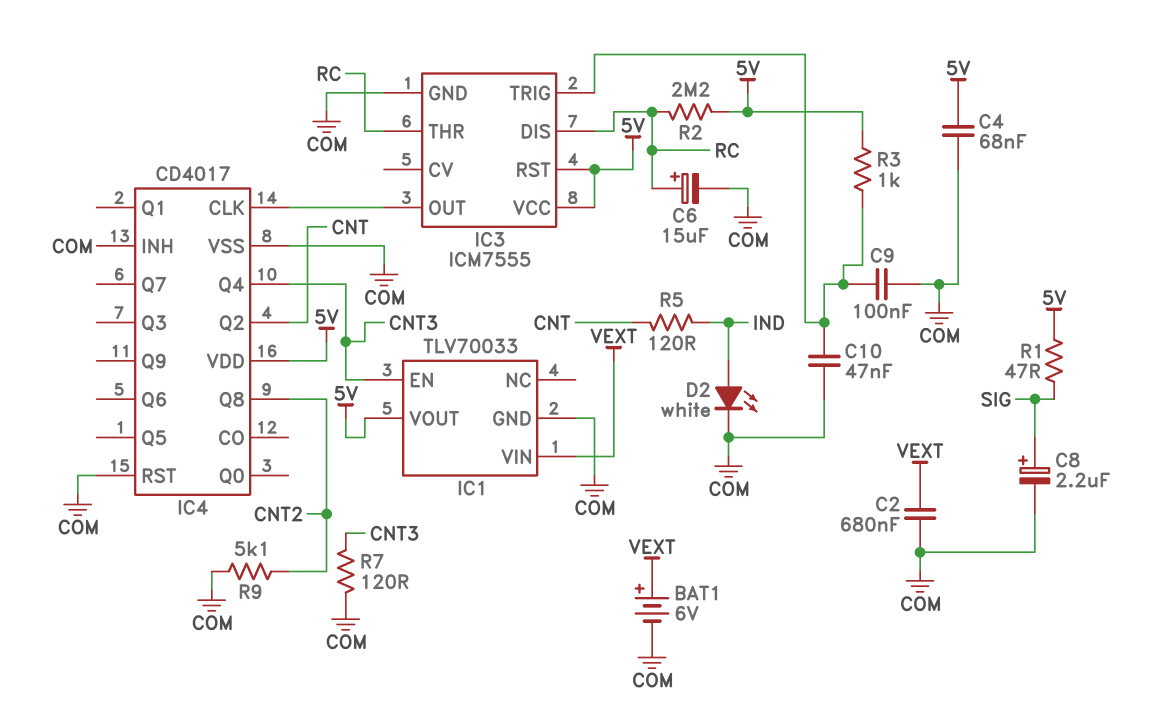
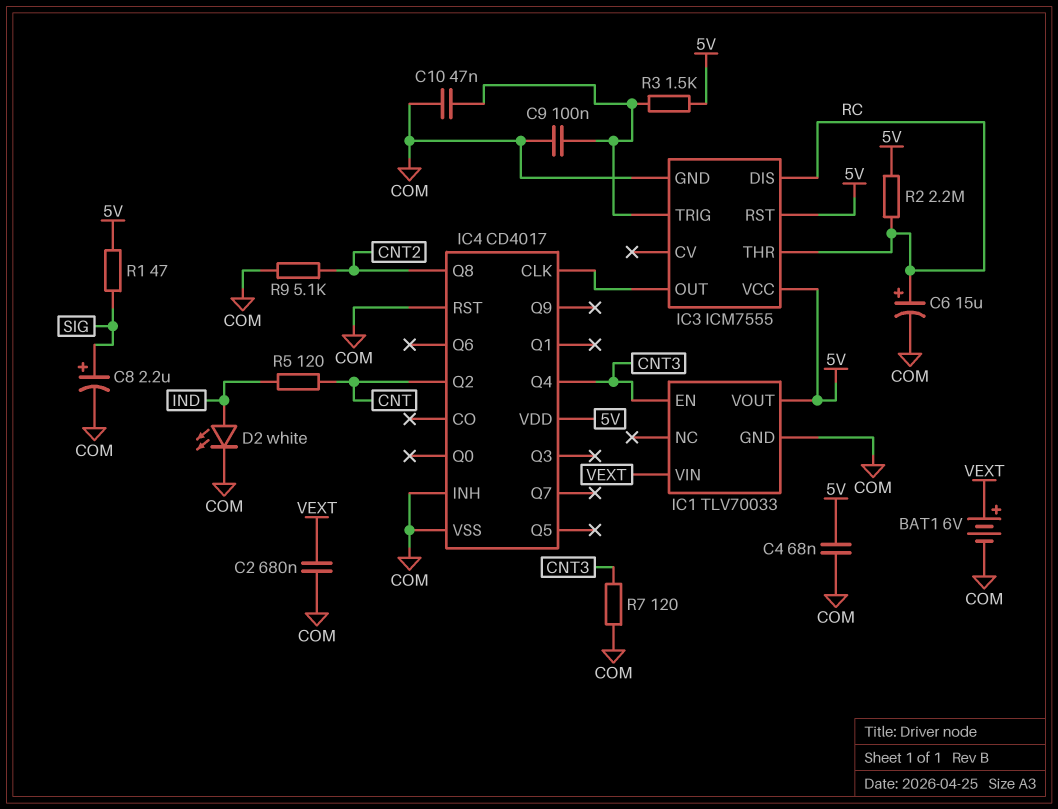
R3: 1k (5V, IC3/TRIG) -> 1.5k (5V, IC3/TRIG)

